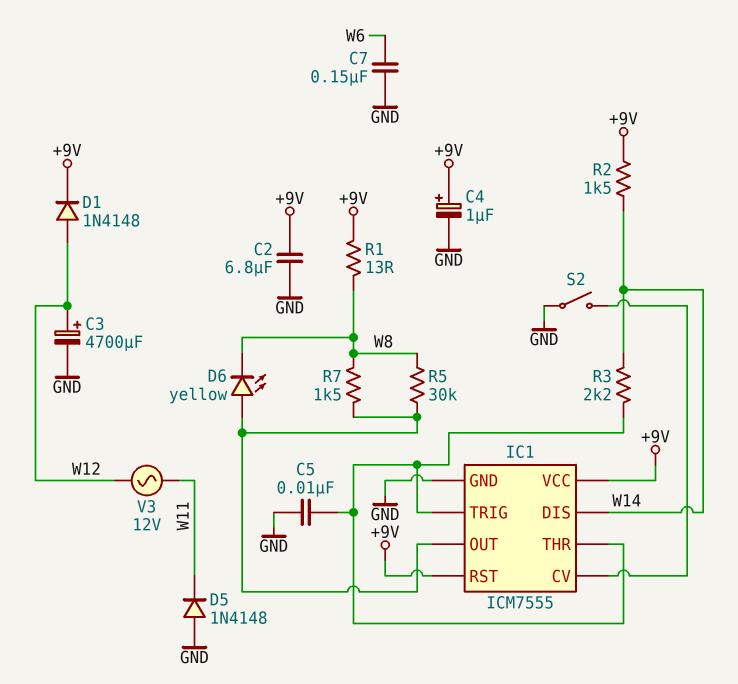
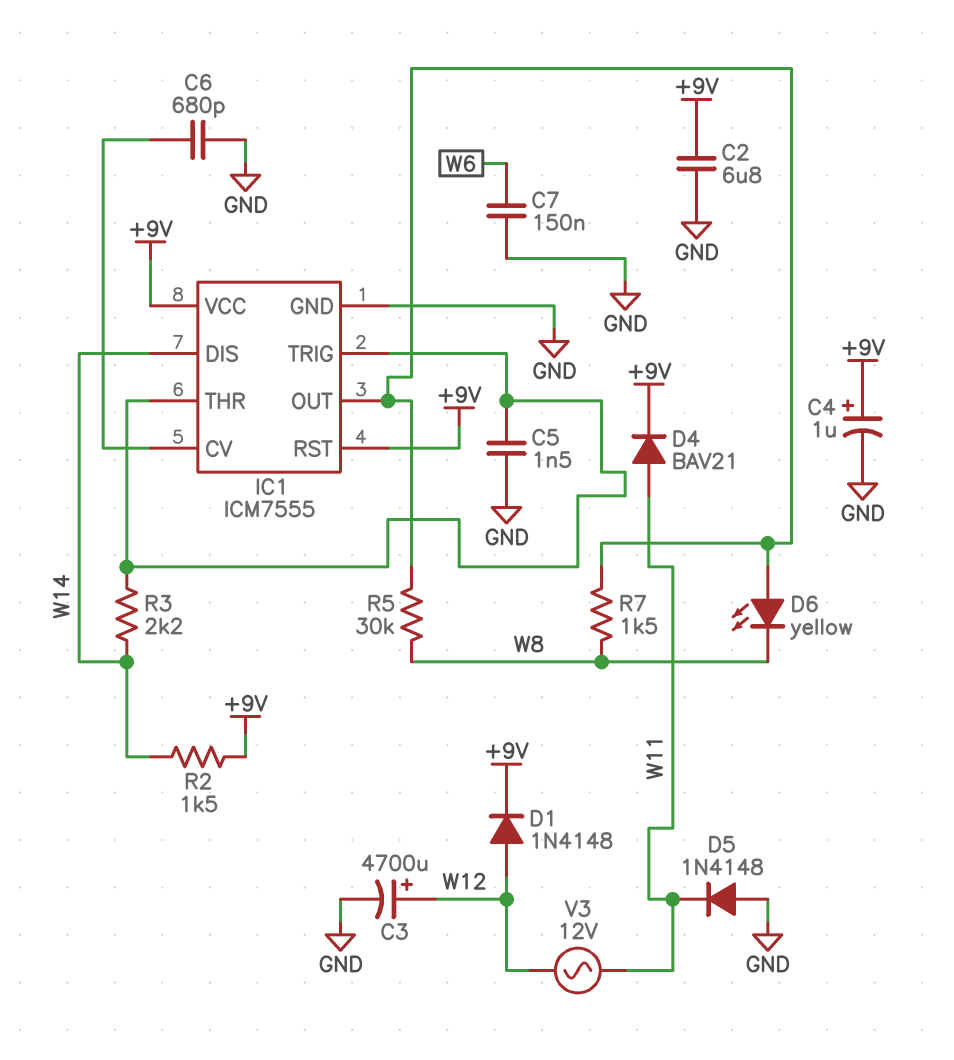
C5: 10nF (GND, IC1/THR) -> 1.5nF (GND, IC1/THR)
C6: none -> 680pF (GND, IC1/CV)
D4: none -> diode BAV21 (A W11, K +9V)
R1: 13 (+9V, W8) -> none
S2: switch (GND, IC1/CV) -> none

